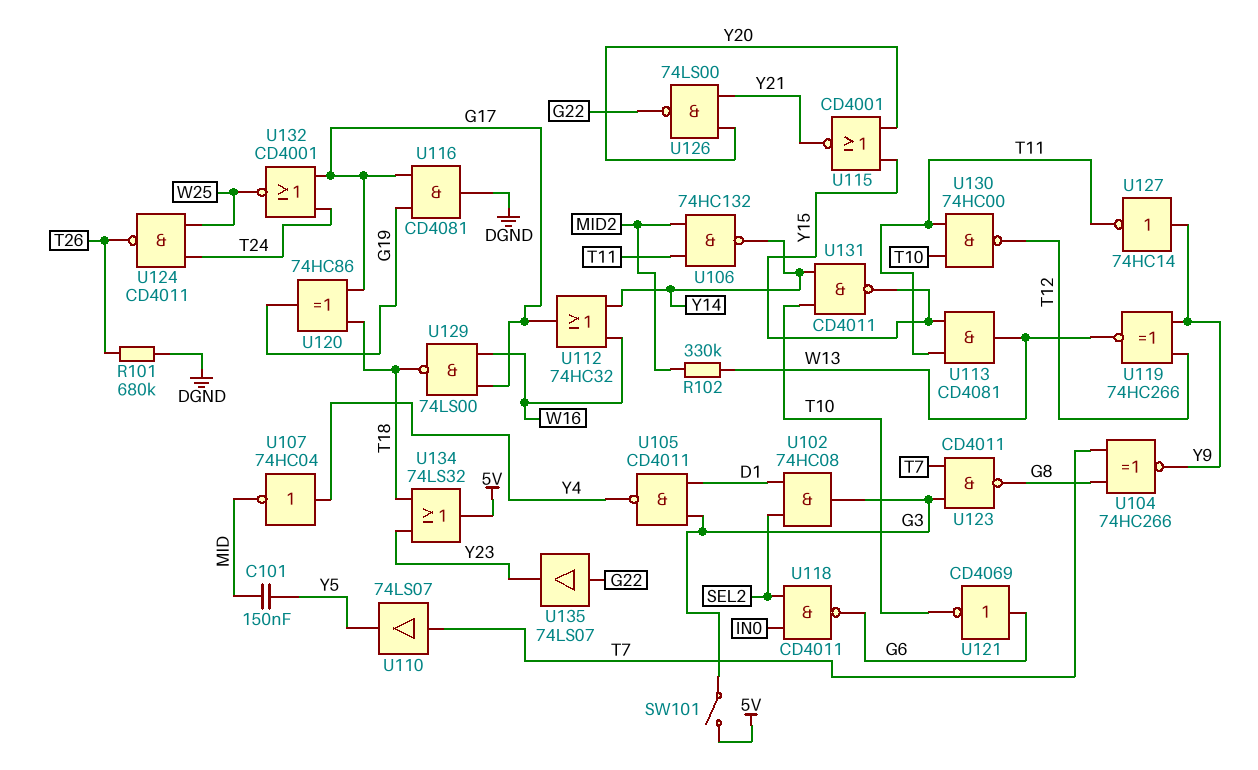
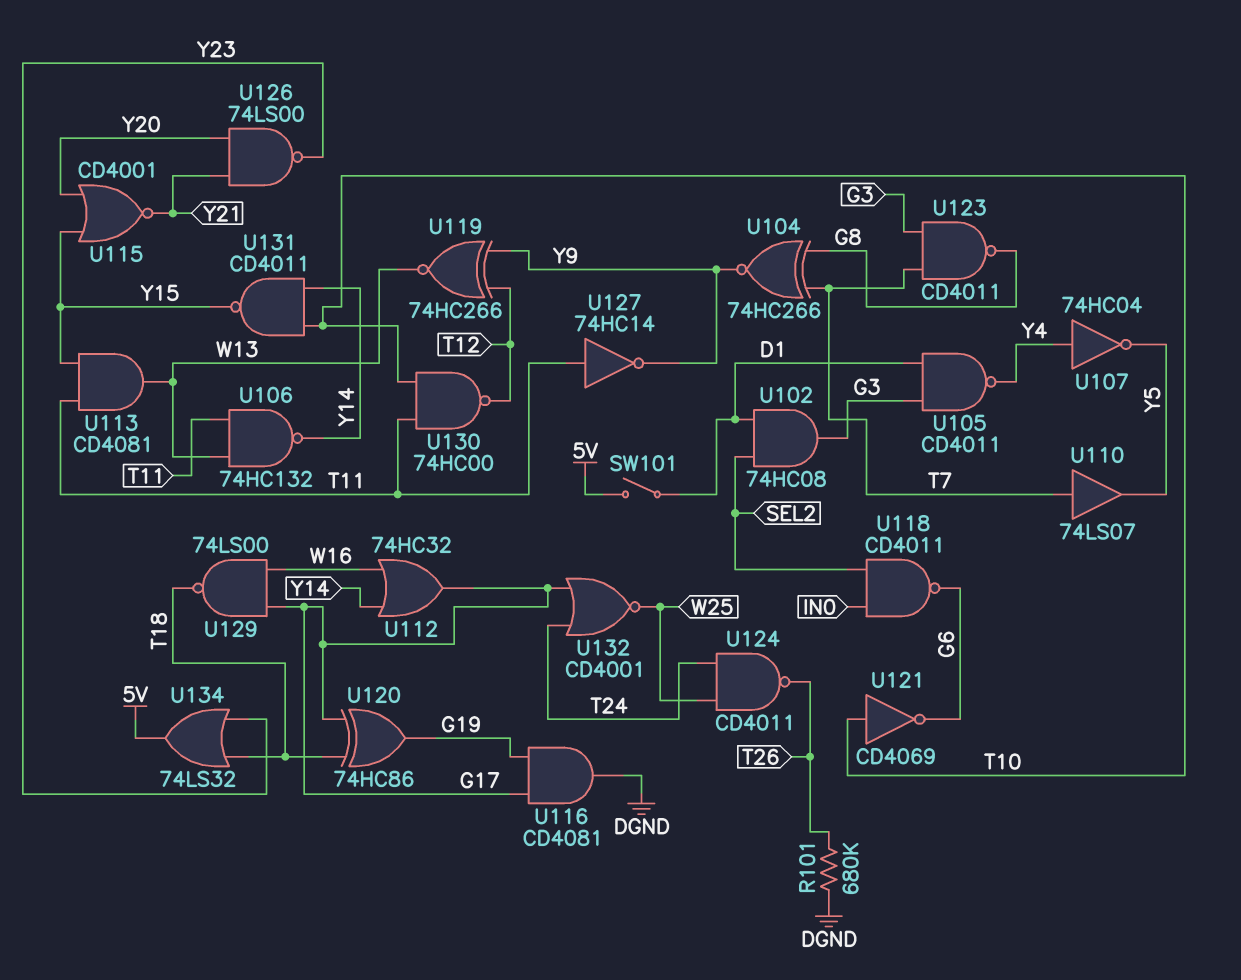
C101: 150nF (MID, Y5) -> none
R102: 330k (MID2, W13) -> none
SW101: switch (5V, G3) -> switch (5V, D1)
U106: NAND 74HC132 (in MID2, in T11, out Y14) -> NAND 74HC132 (in T11, in W13, out Y14)
U107: NOT 74HC04 (in Y4, out MID) -> NOT 74HC04 (in Y4, out Y5)
U121: NOT CD4069 (in G6, out T10) -> NOT CD4069 (in T10, out G6)
U126: NAND 74LS00 (in Y20, in Y21, out G22) -> NAND 74LS00 (in Y20, in Y21, out Y23)
U127: NOT 74HC14 (in Y9, out T11) -> NOT 74HC14 (in T11, out Y9)
U135: buffer 74LS07 (in G22, out Y23) -> none

